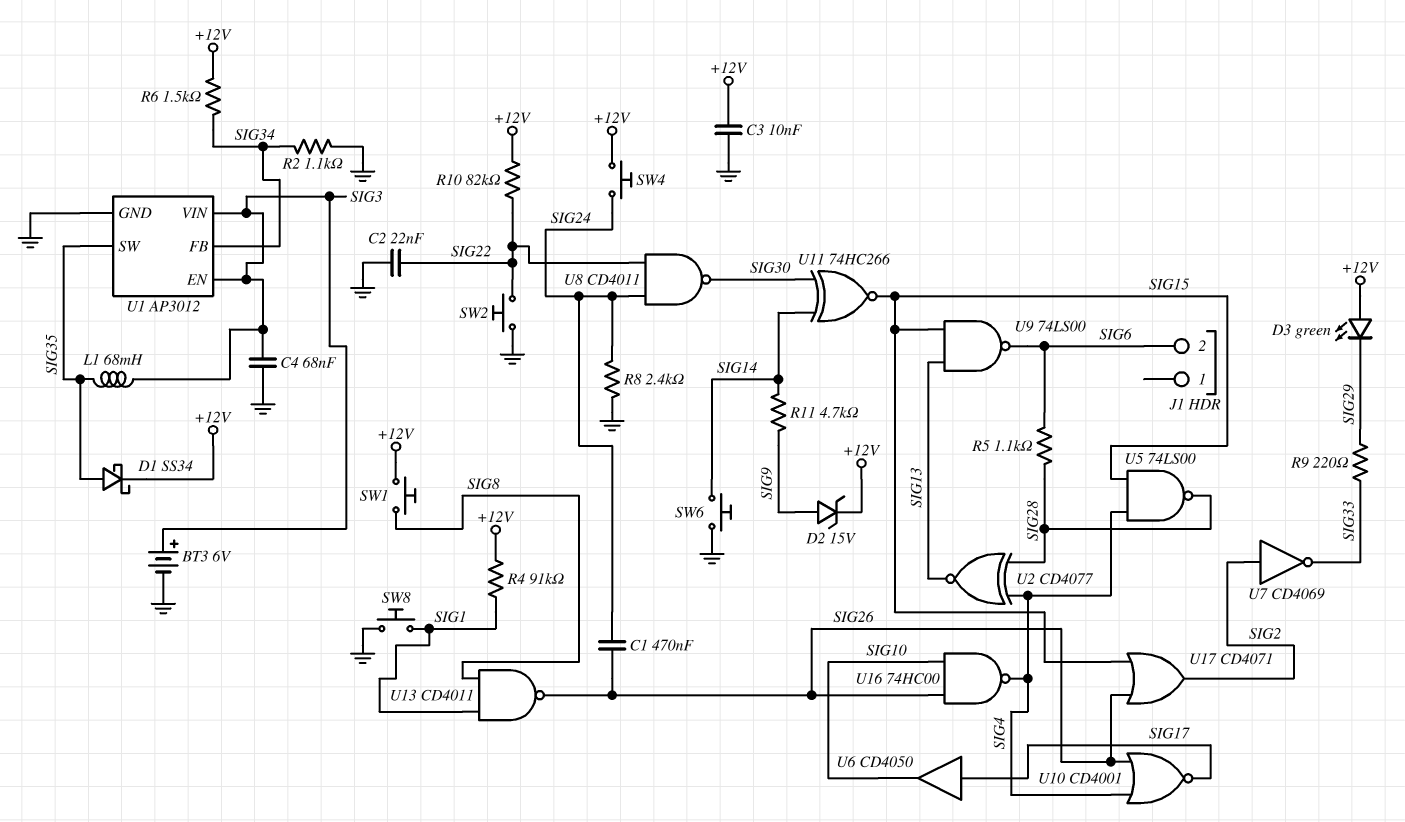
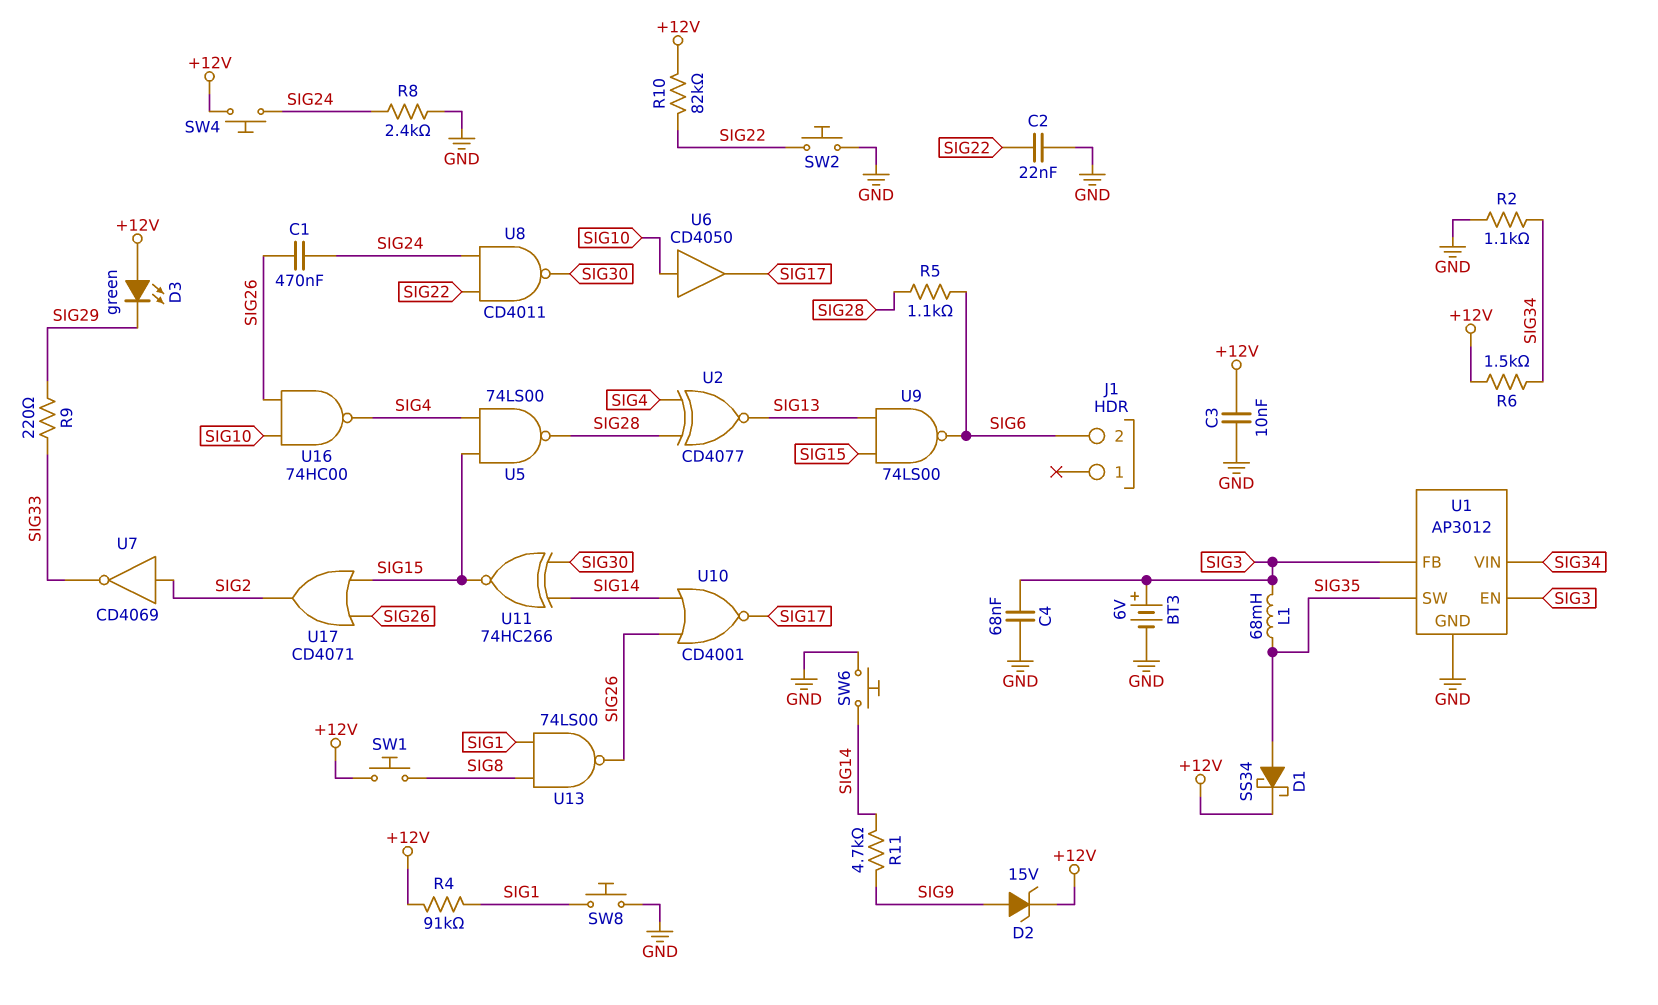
U1 pin FB: SIG34 -> SIG3
U1 pin VIN: SIG3 -> SIG34
U6: buffer CD4050 (in SIG17, out SIG10) -> buffer CD4050 (in SIG10, out SIG17)
U10: NOR CD4001 (in SIG4, in SIG26, out SIG17) -> NOR CD4001 (in SIG14, in SIG26, out SIG17)
U13: NAND CD4011 (in SIG1, in SIG8, out SIG26) -> NAND 74LS00 (in SIG1, in SIG8, out SIG26)

